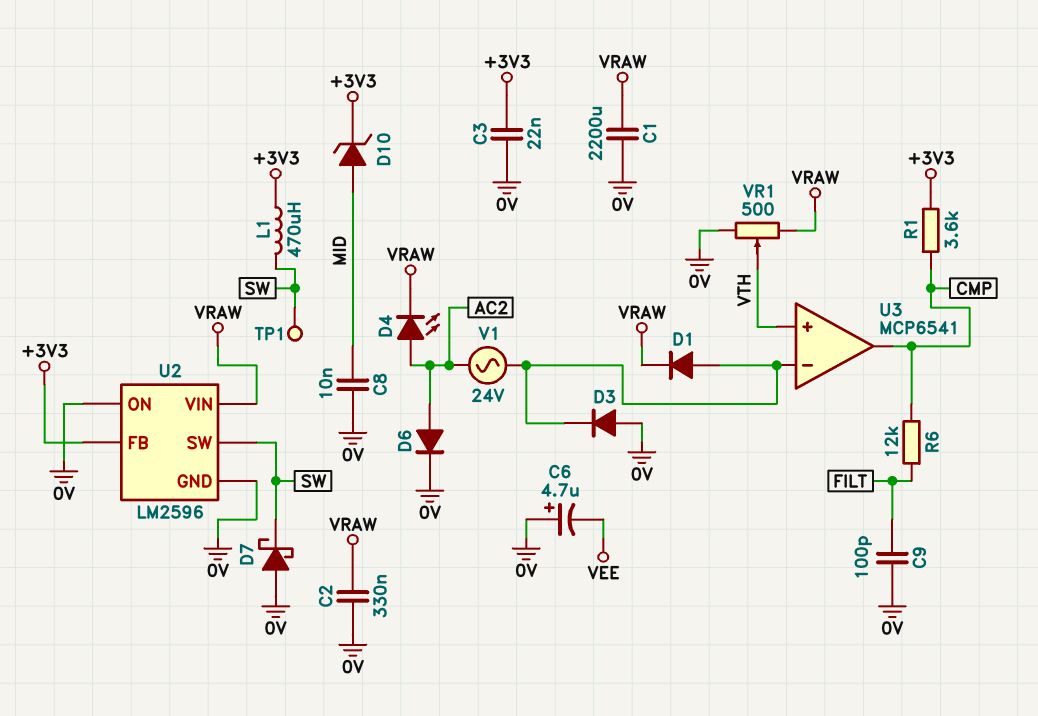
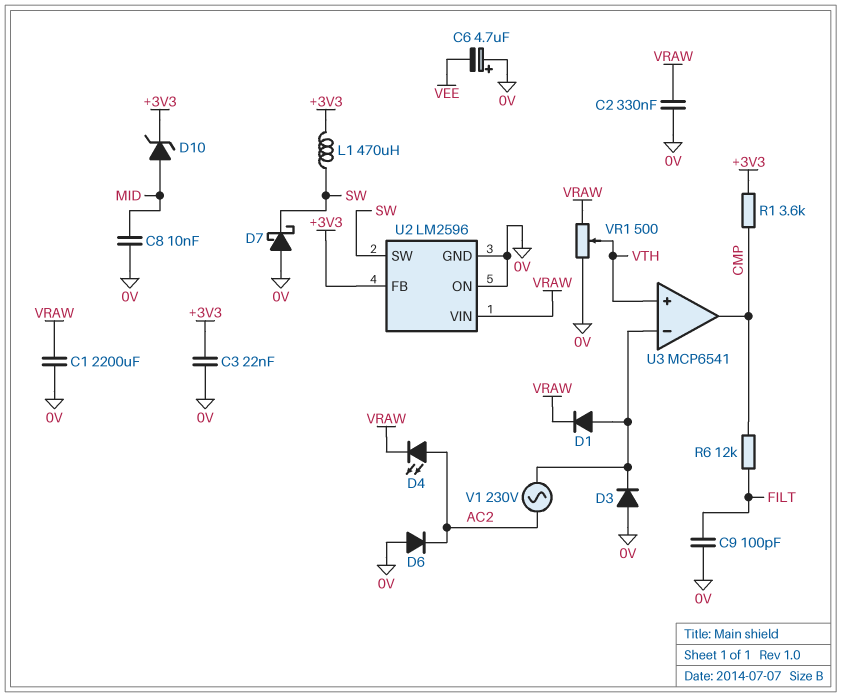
D6: diode (A AC2, K 0V) -> diode (A 0V, K AC2)
TP1: test point (SW) -> none
V1: AC 24V (AC2, U3/in-) -> AC 230V (AC2, U3/in-)

